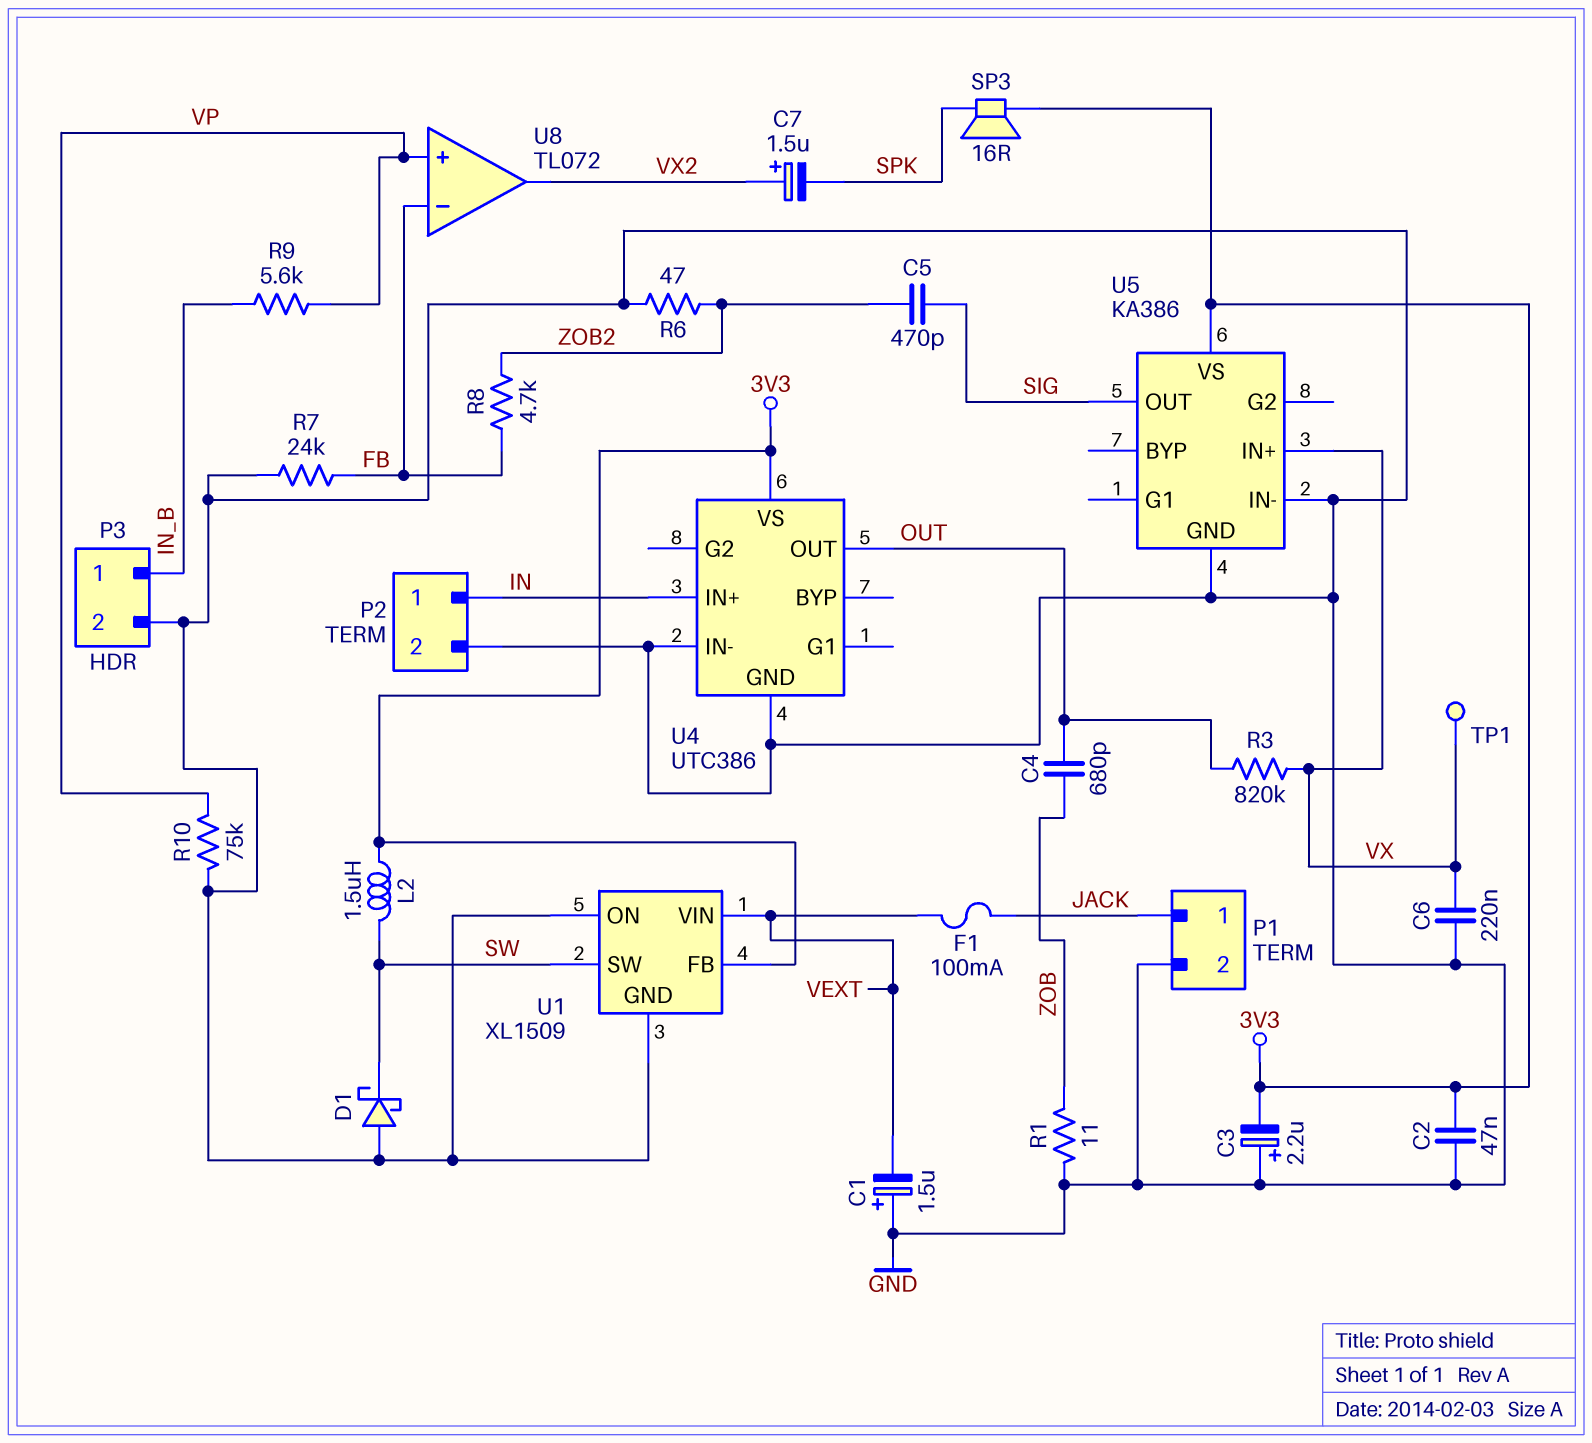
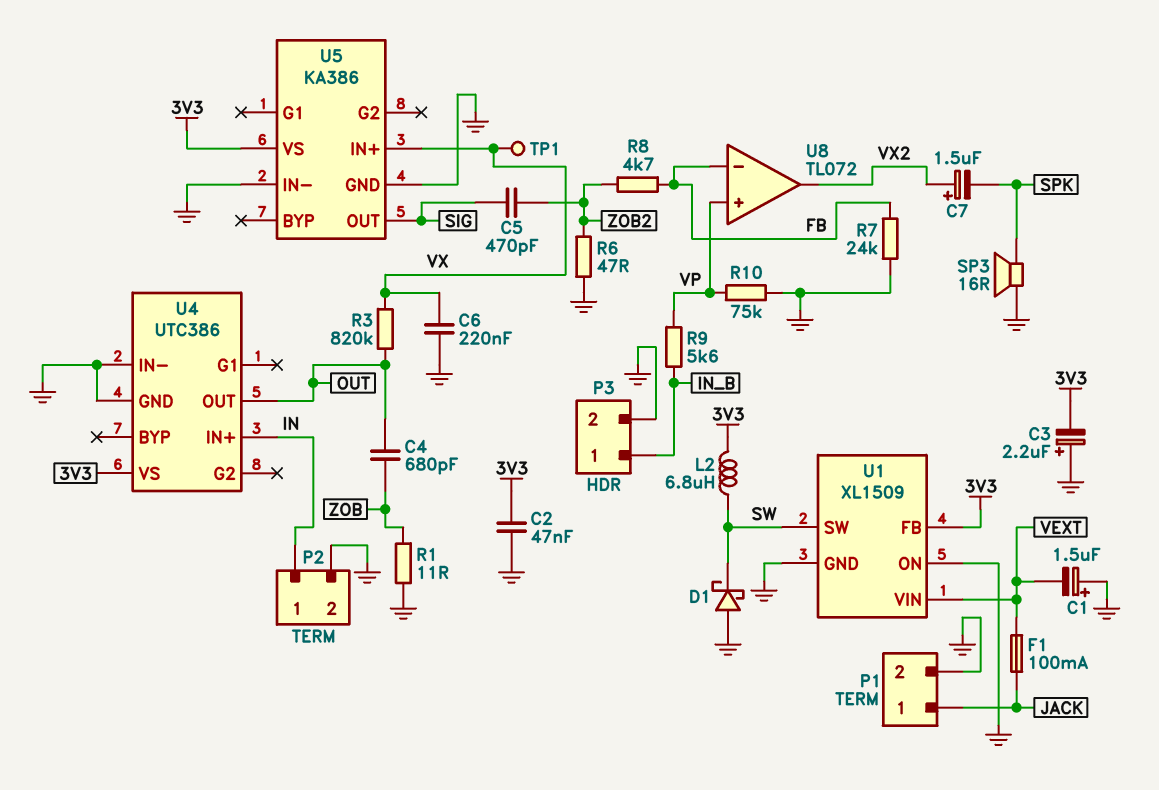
L2: 1.5uH (3V3, SW) -> 6.8uH (3V3, SW)
SP3: speaker 16R (3V3, SPK) -> speaker 16R (GND, SPK)

